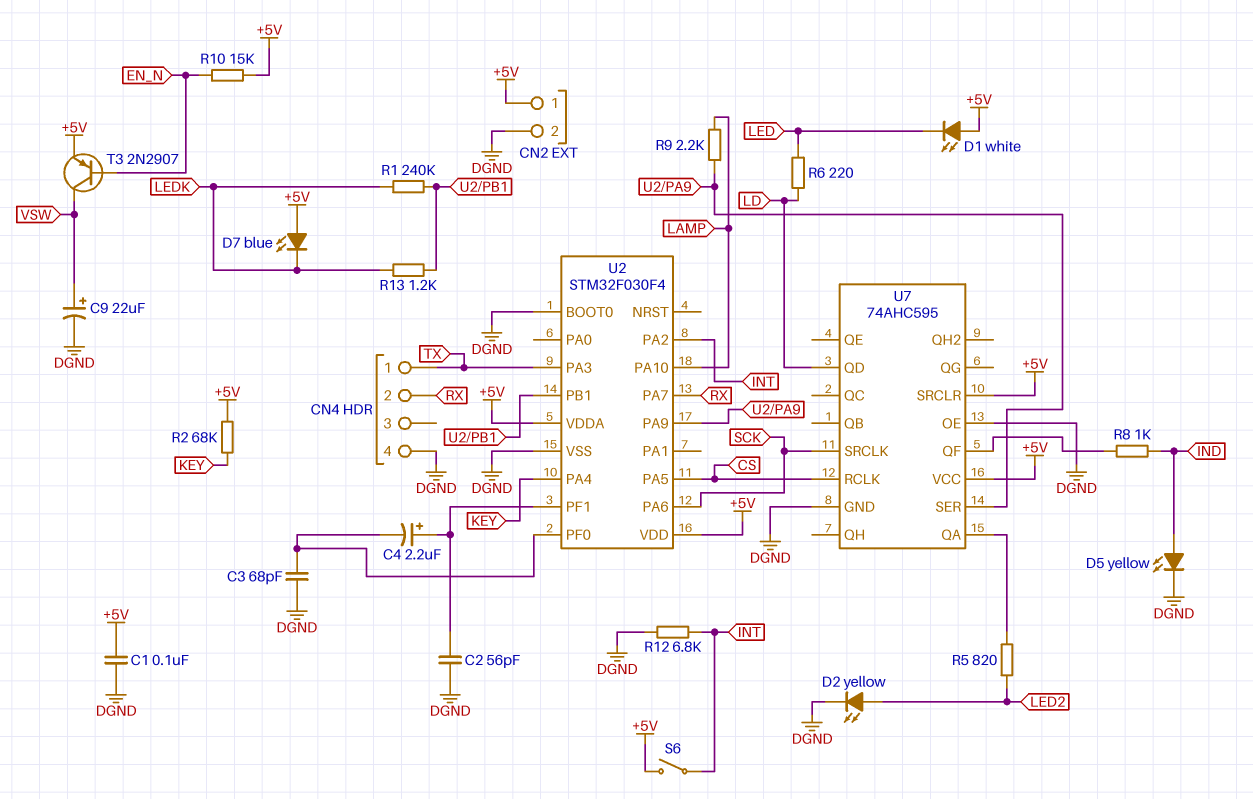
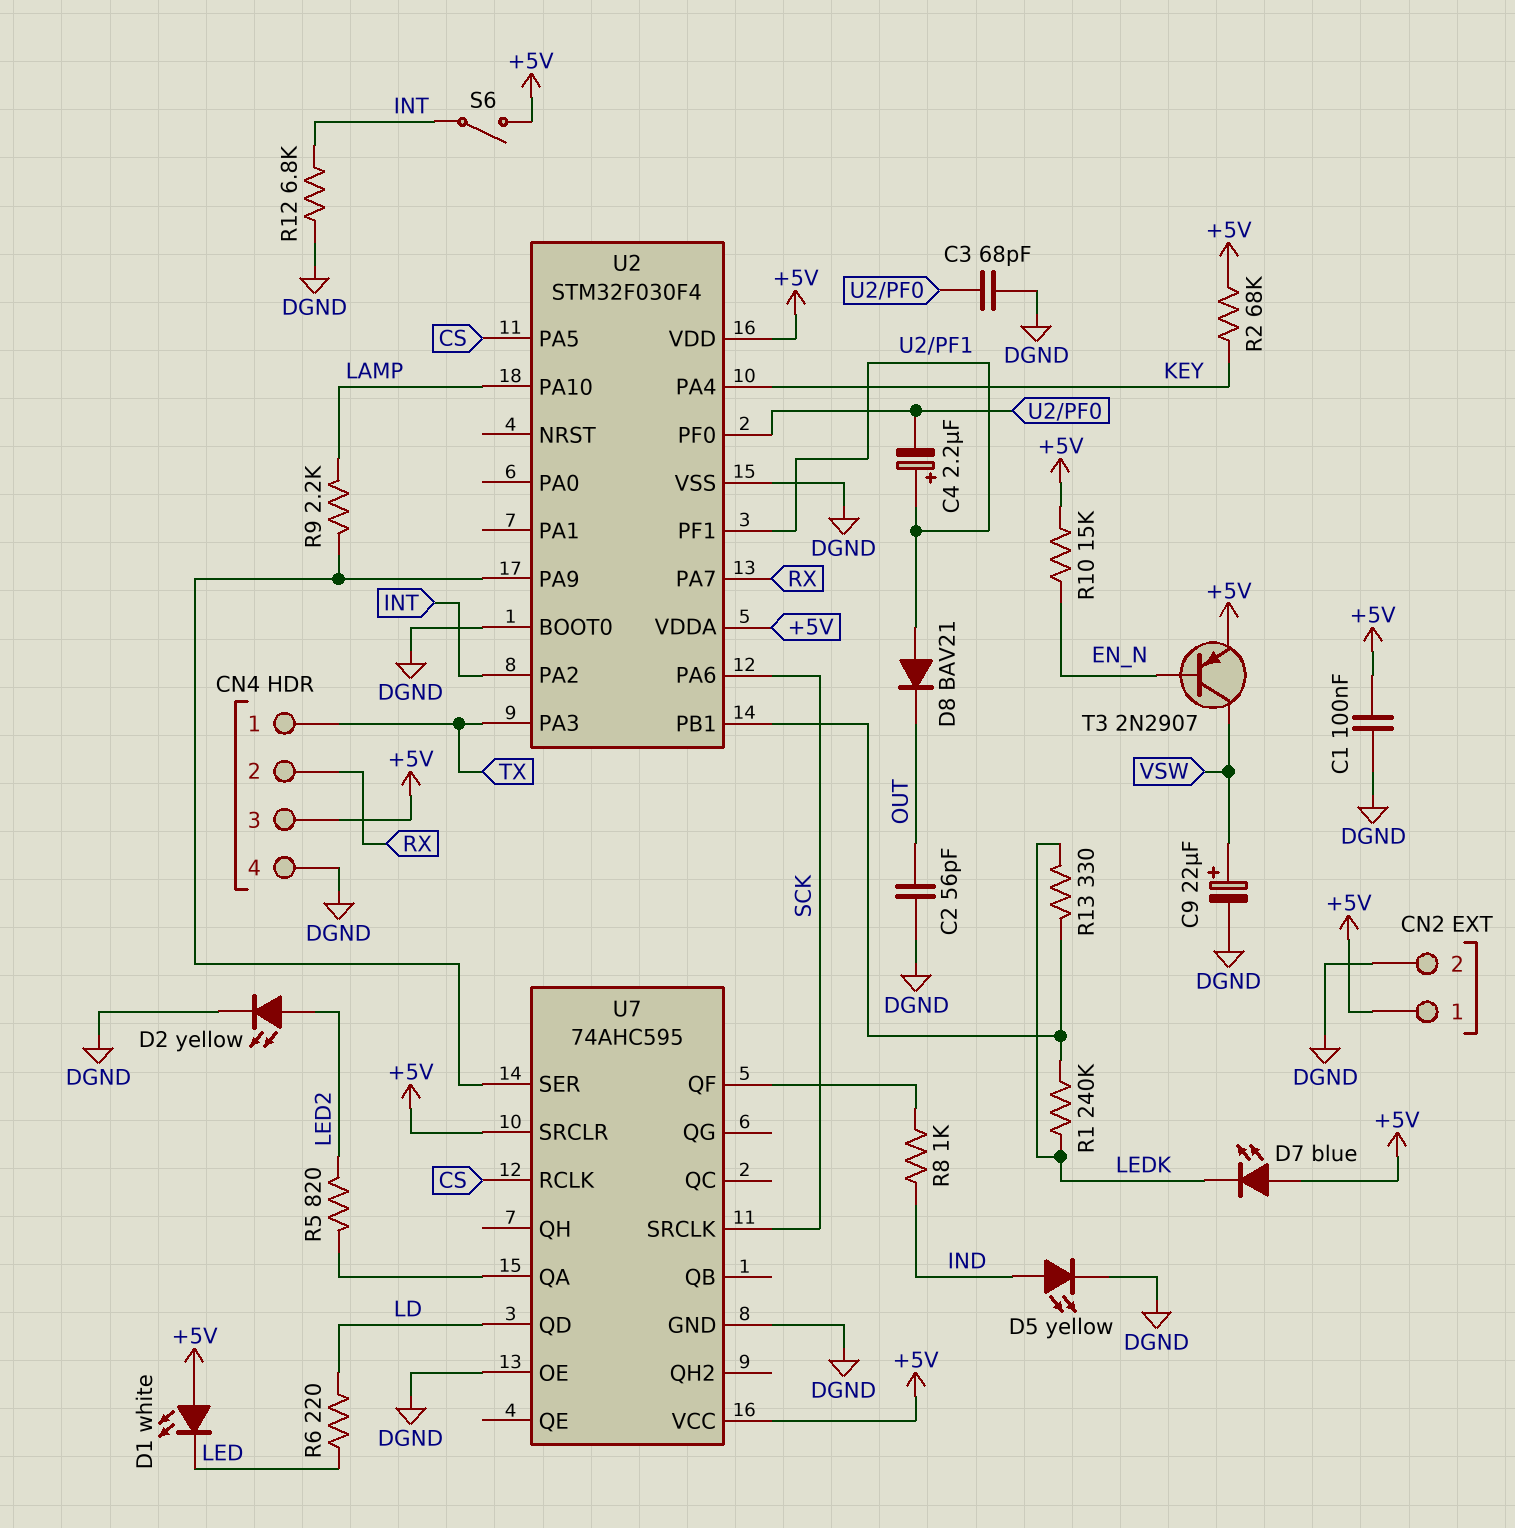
C2: 56pF (DGND, U2/PF1) -> 56pF (DGND, OUT)
CN4 pin 3: none -> +5V
D8: none -> diode BAV21 (A U2/PF1, K OUT)
R13: 1.2k (LEDK, U2/PB1) -> 330 (LEDK, U2/PB1)

